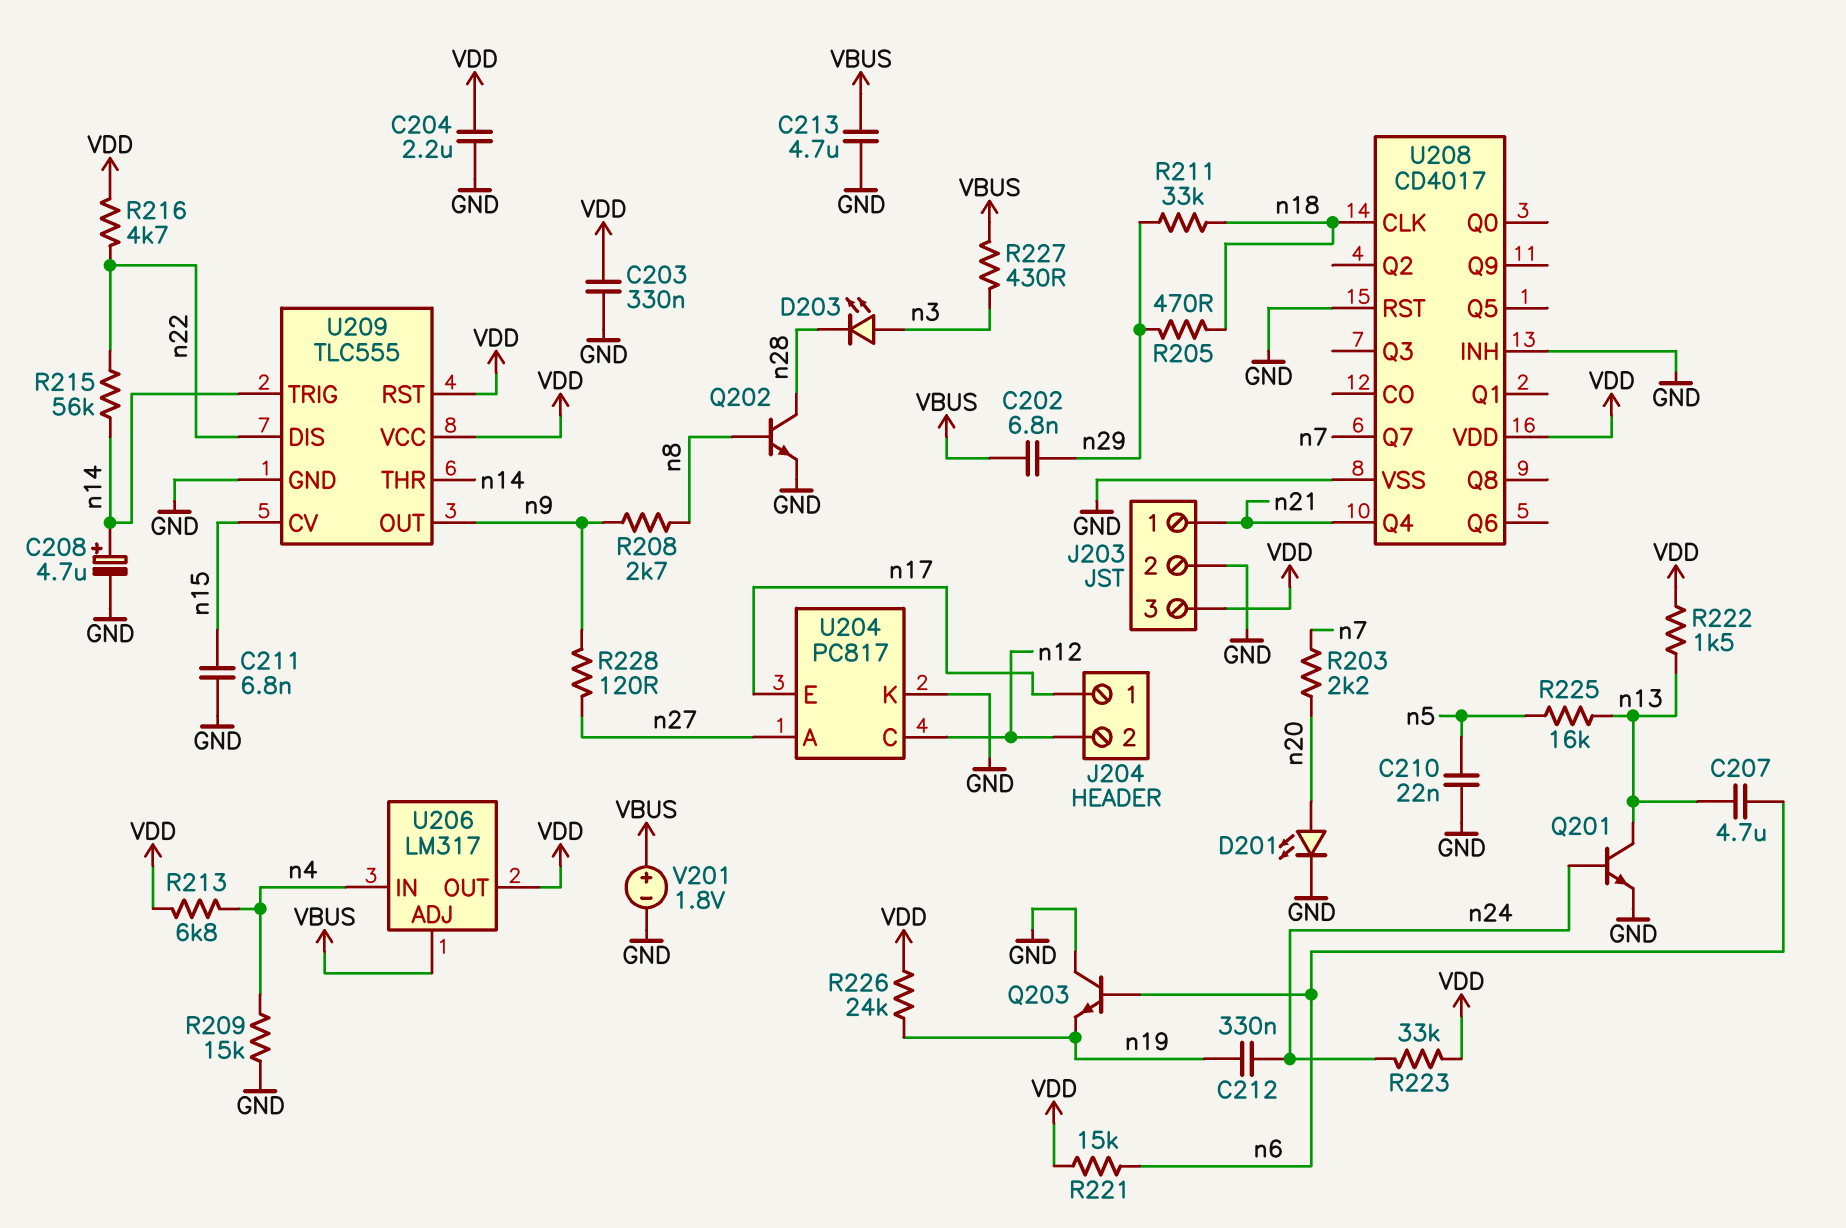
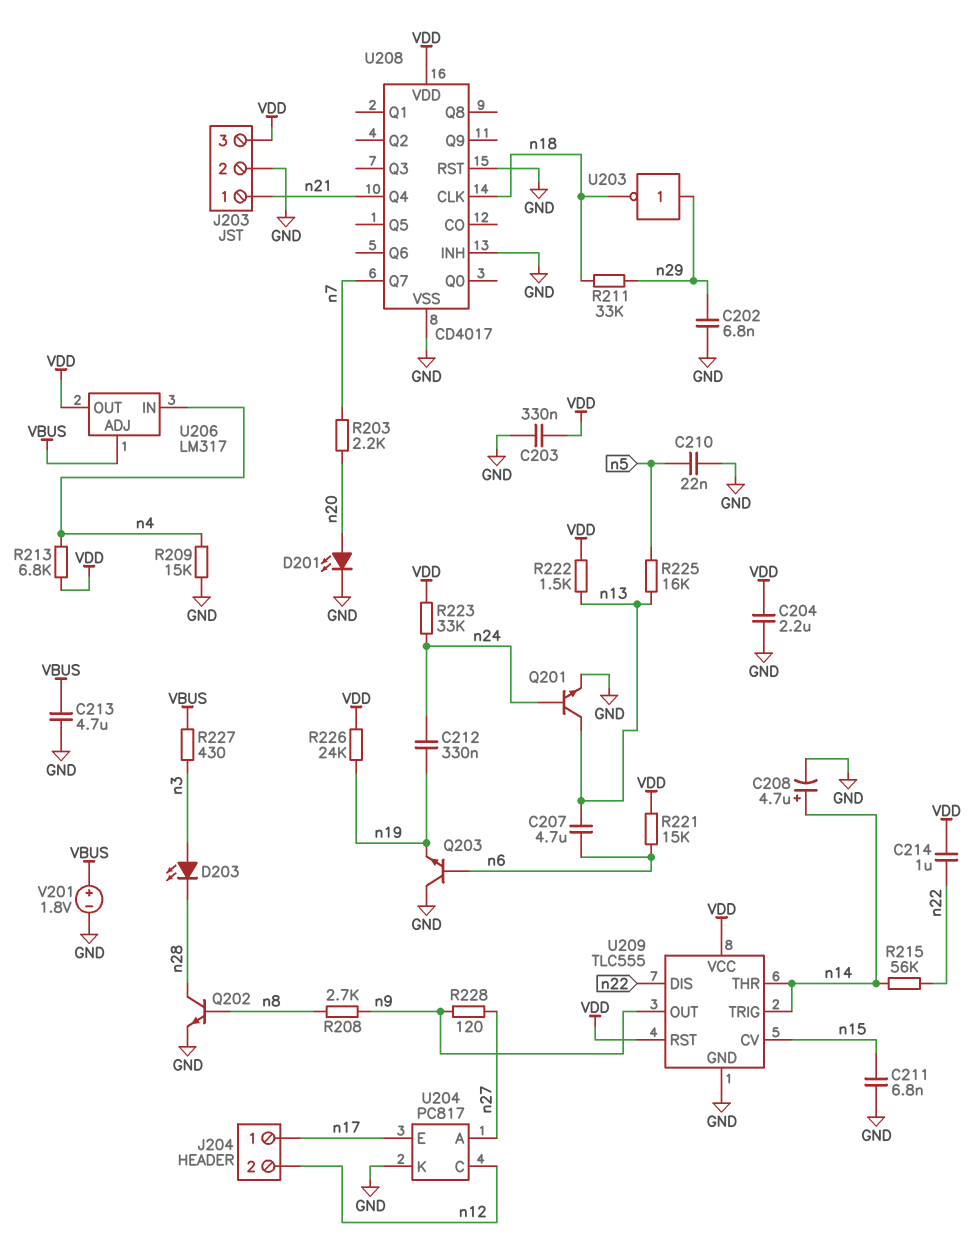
C202: 6.8nF (VBUS, n29) -> 6.8nF (GND, n29)
C214: none -> 1uF (VDD, n22)
R205: 470 (n18, n29) -> none
R216: 4.7k (VDD, n22) -> none
U203: none -> NOT (in n29, out n18)

